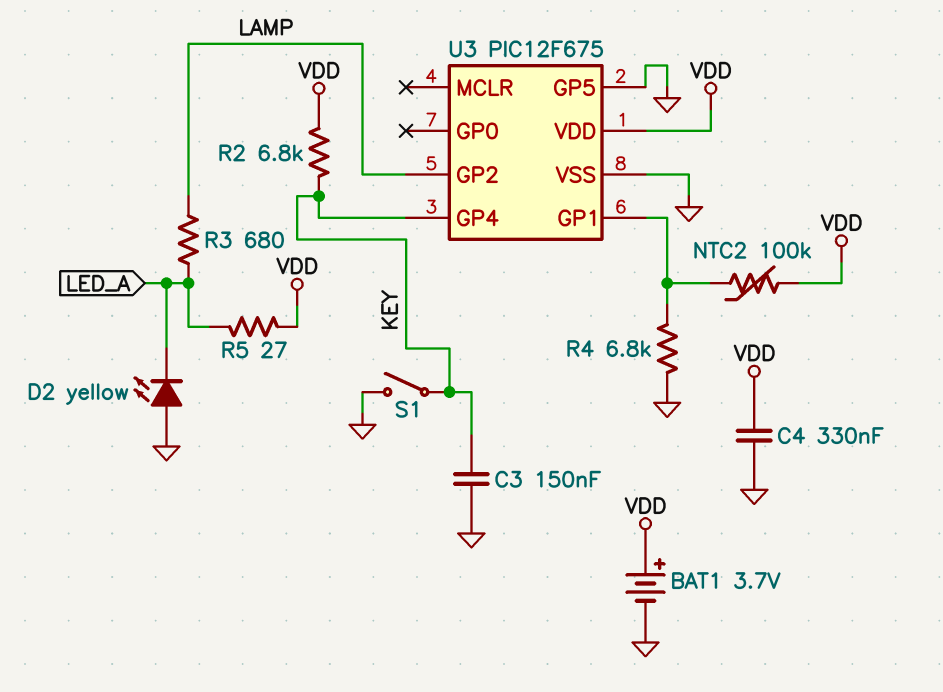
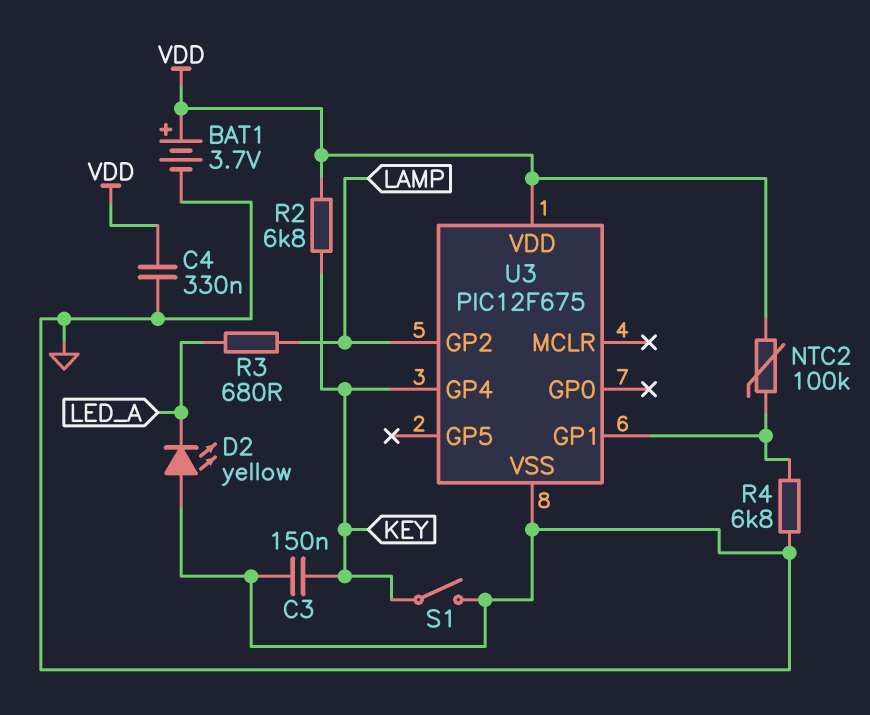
R5: 27 (LED_A, VDD) -> none
U3 pin GP5: GND -> none

